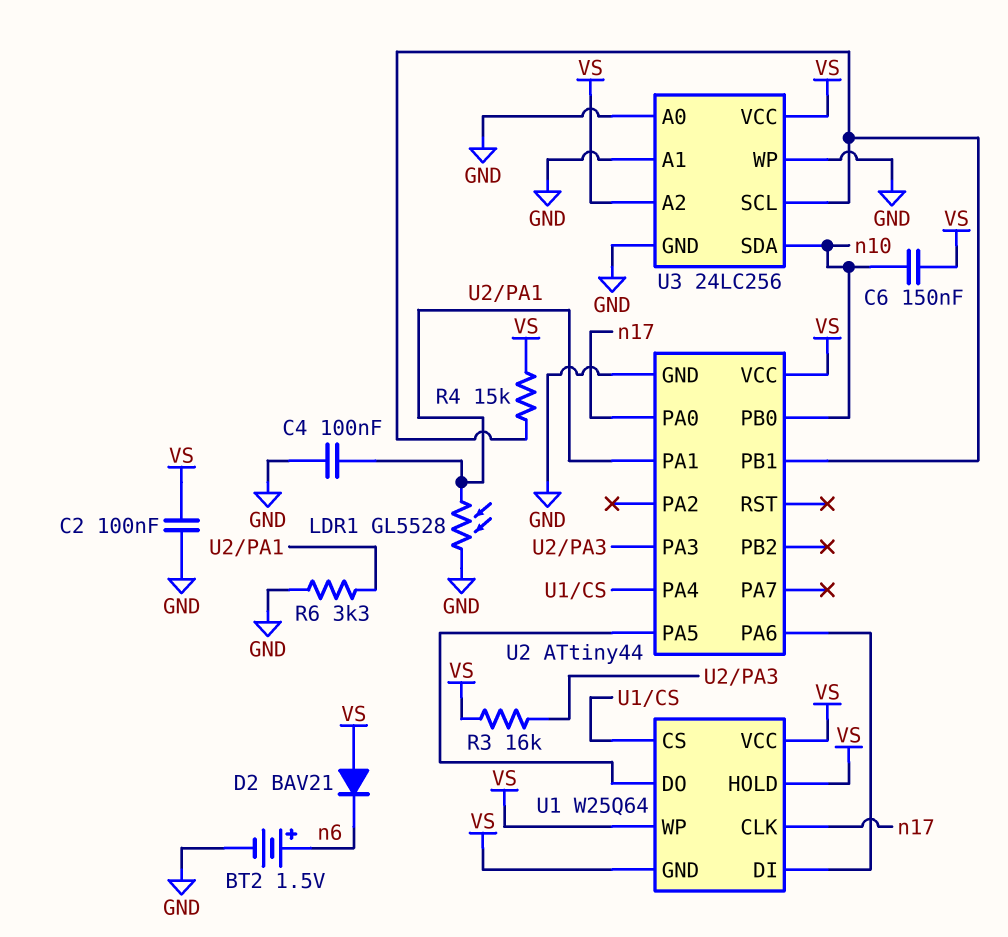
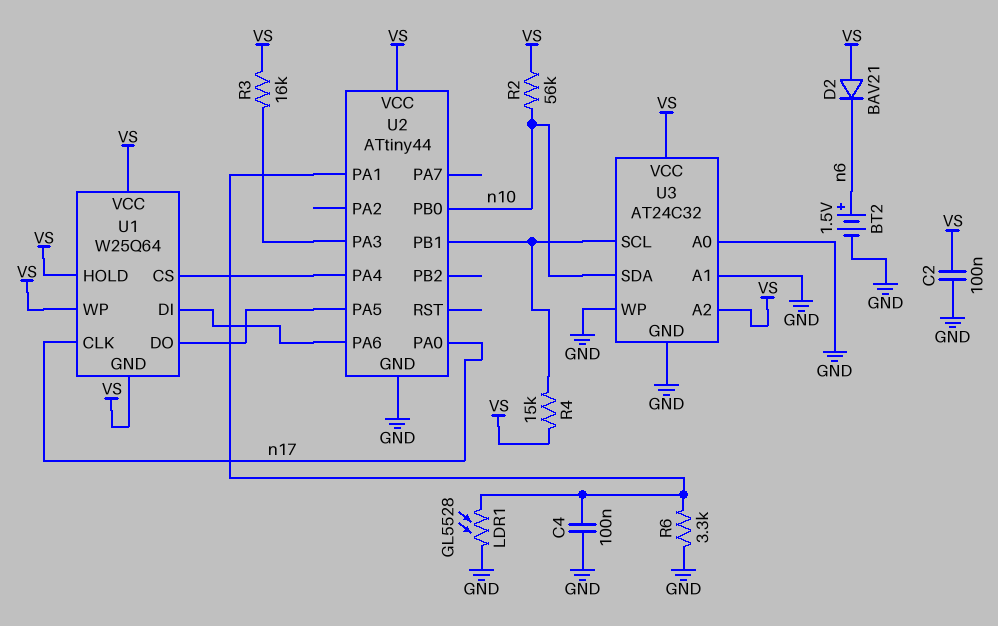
C6: 150nF (VS, n10) -> none
R2: none -> 56k (VS, n10)
U3: 24LC256 -> AT24C32

